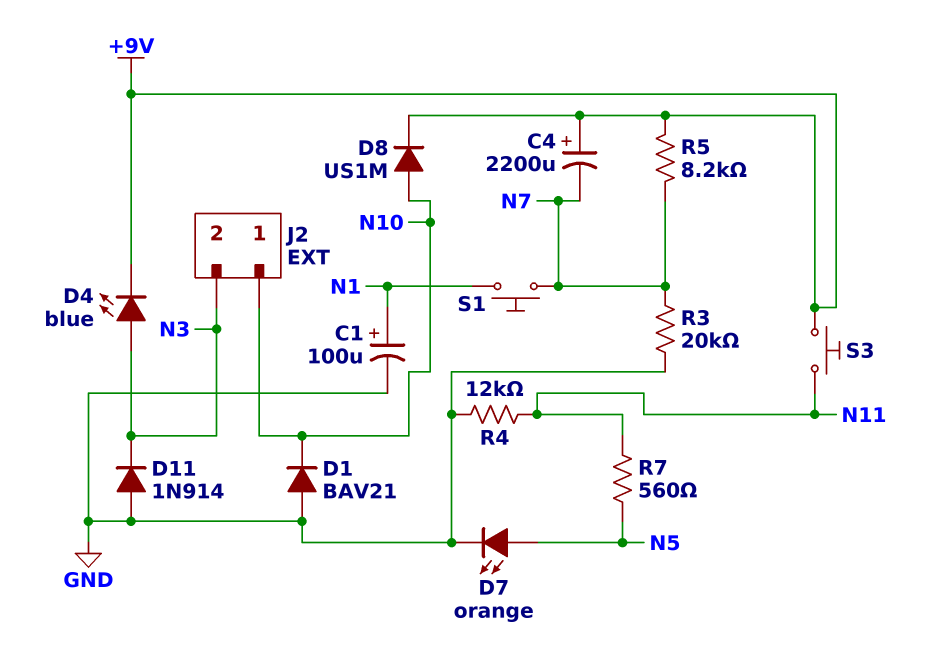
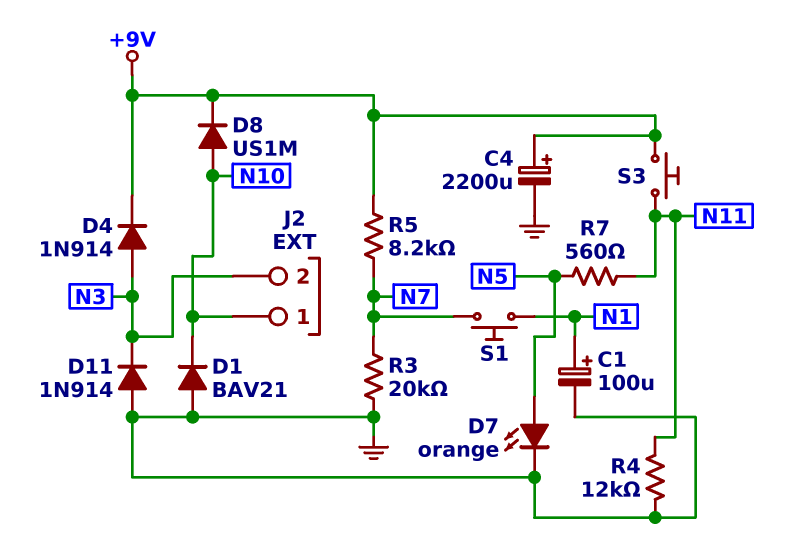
C4: 2200uF (plus +9V, minus N7) -> 2200uF (plus +9V, minus GND)
D4: LED blue (A N3, K +9V) -> diode 1N914 (A N3, K +9V)

